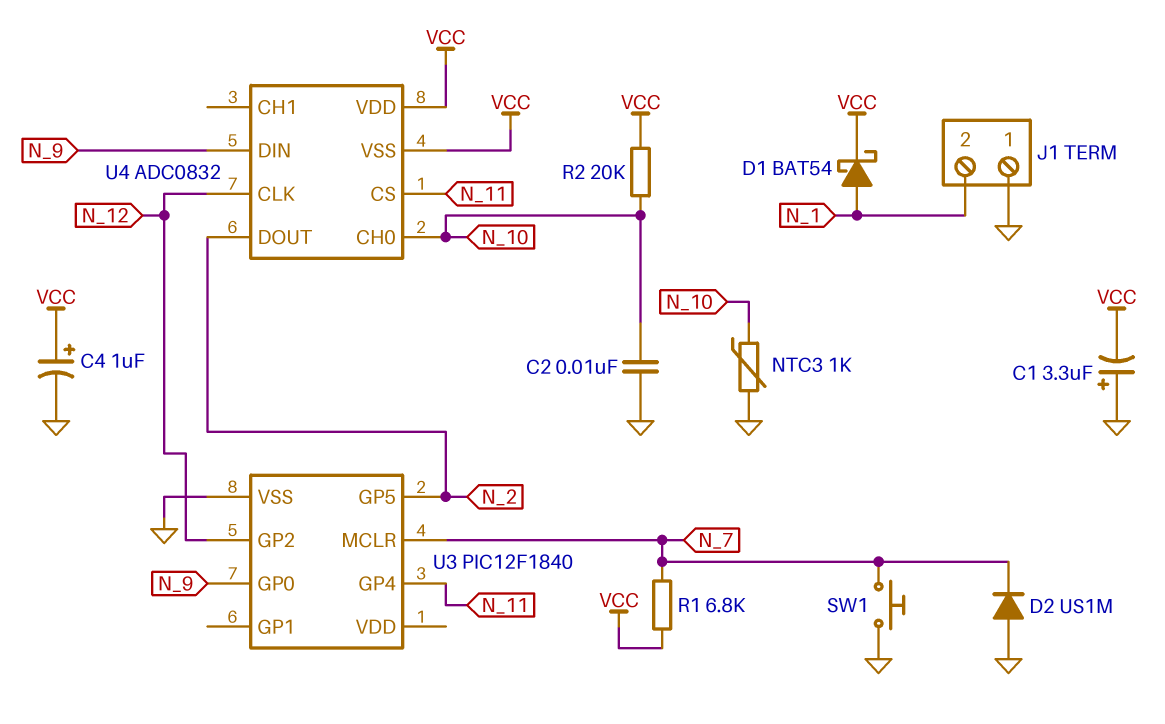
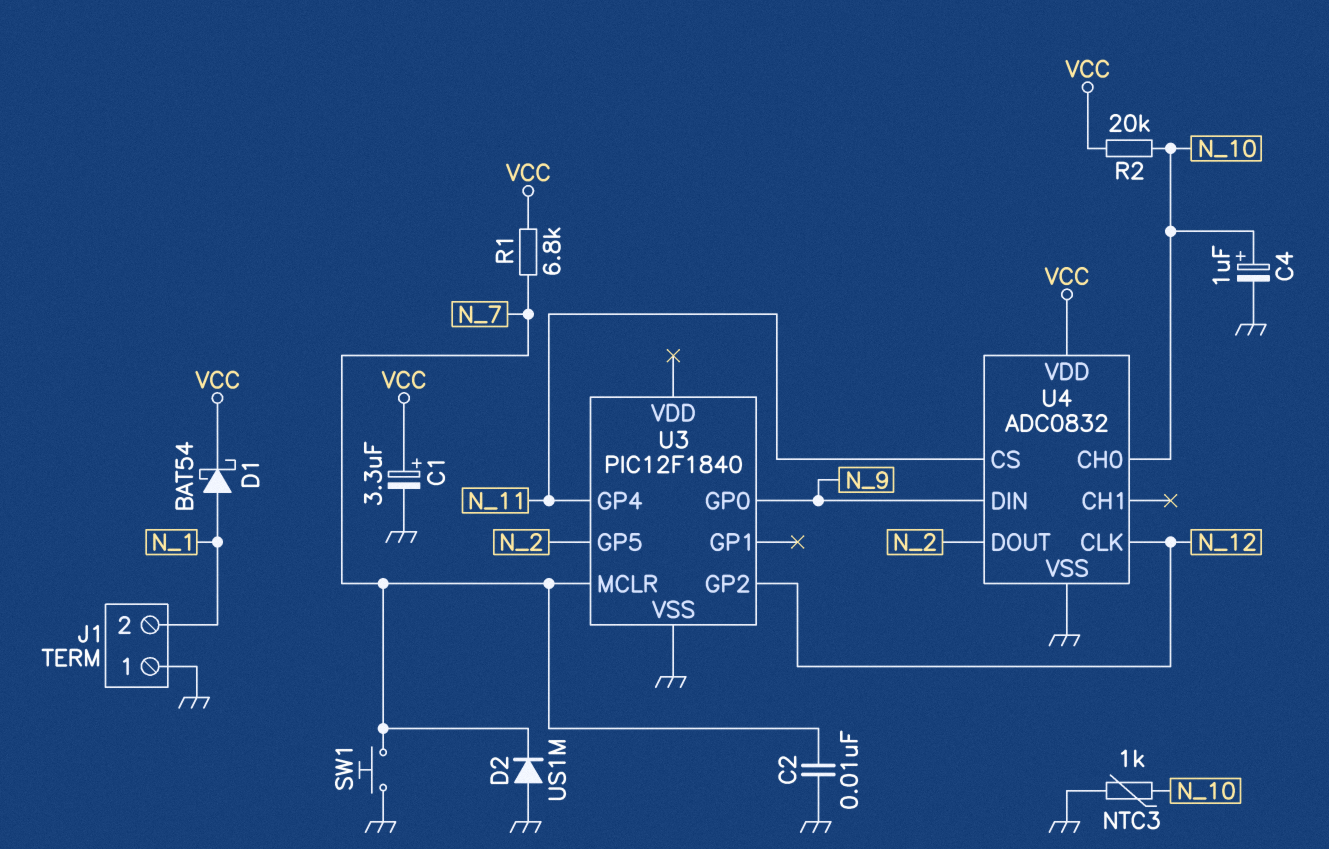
C1: 3.3uF (plus GND, minus VCC) -> 3.3uF (plus VCC, minus GND)
C2: 10nF (GND, N_10) -> 10nF (GND, N_7)
C4: 1uF (plus VCC, minus GND) -> 1uF (plus N_10, minus GND)
U4 pin VSS: VCC -> GND

